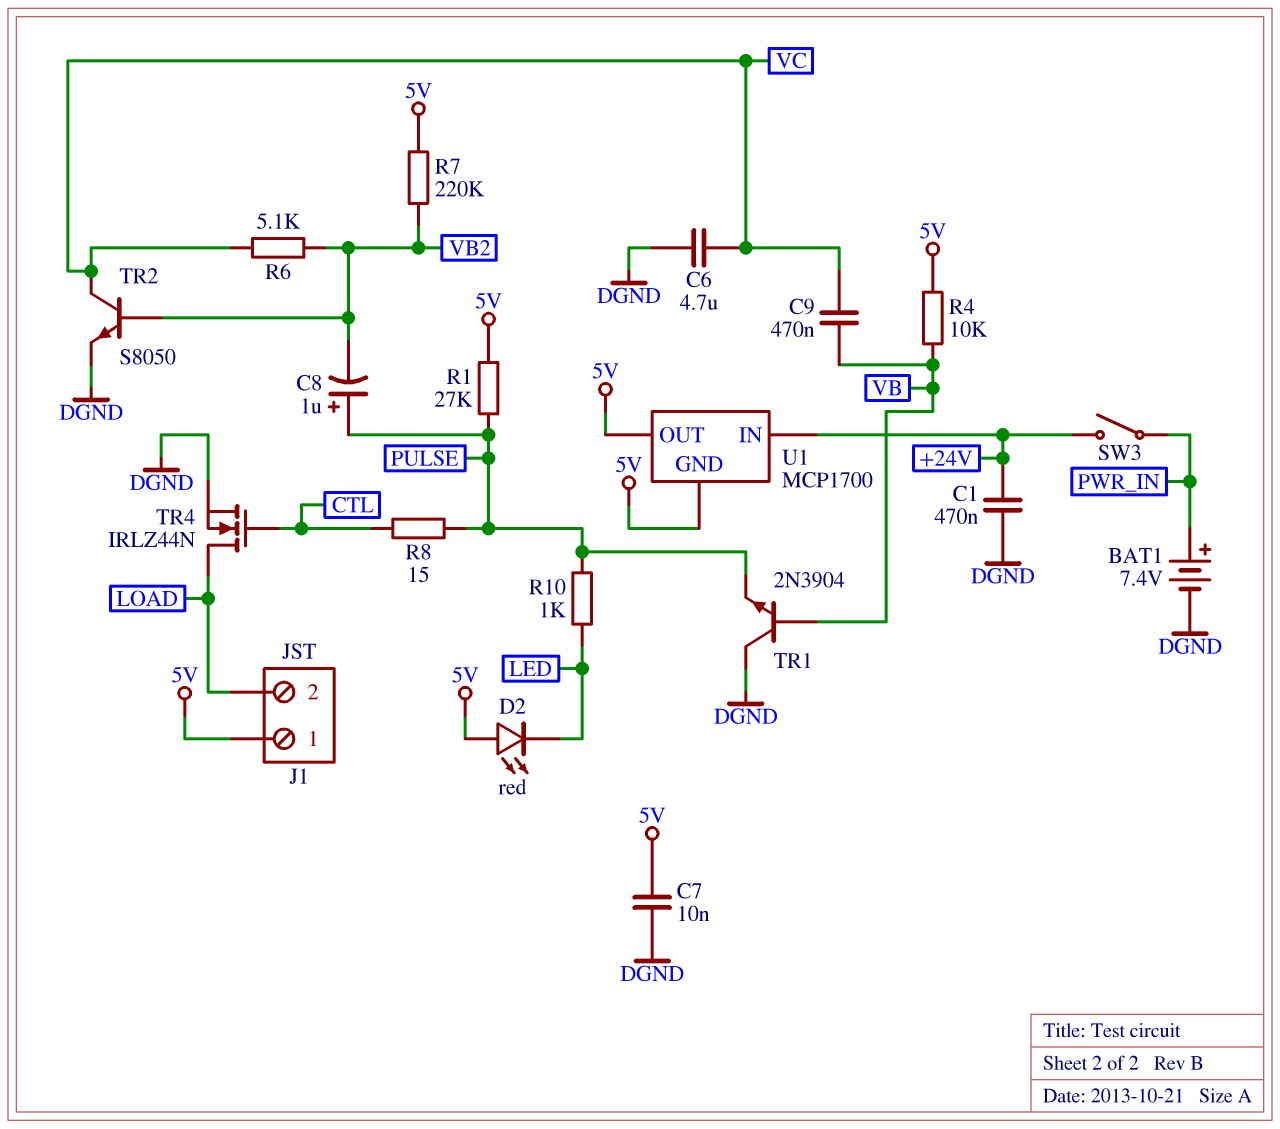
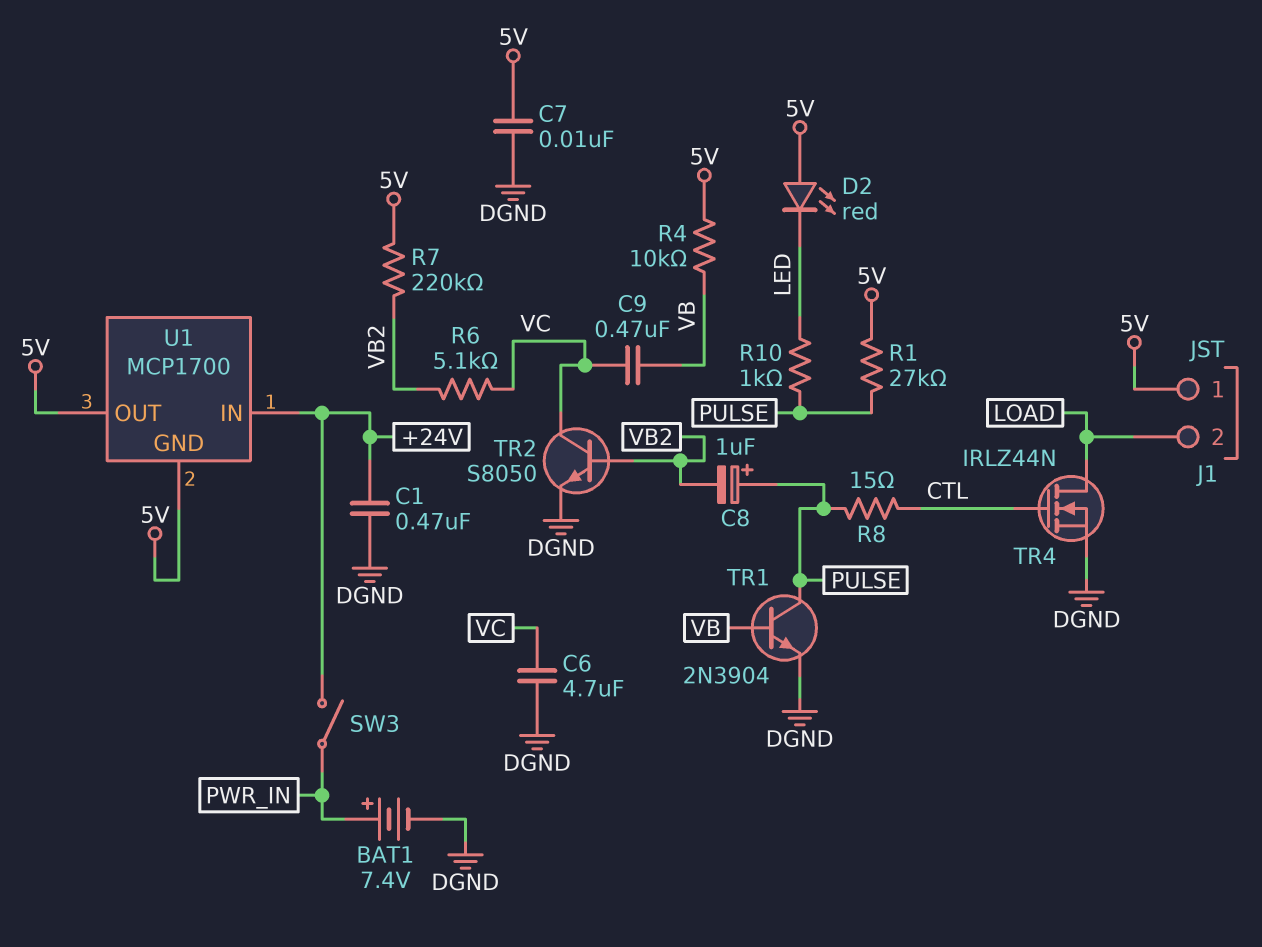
TR1: NPN 2N3904 (B VB, C DGND, E PULSE) -> NPN 2N3904 (B VB, C PULSE, E DGND)

